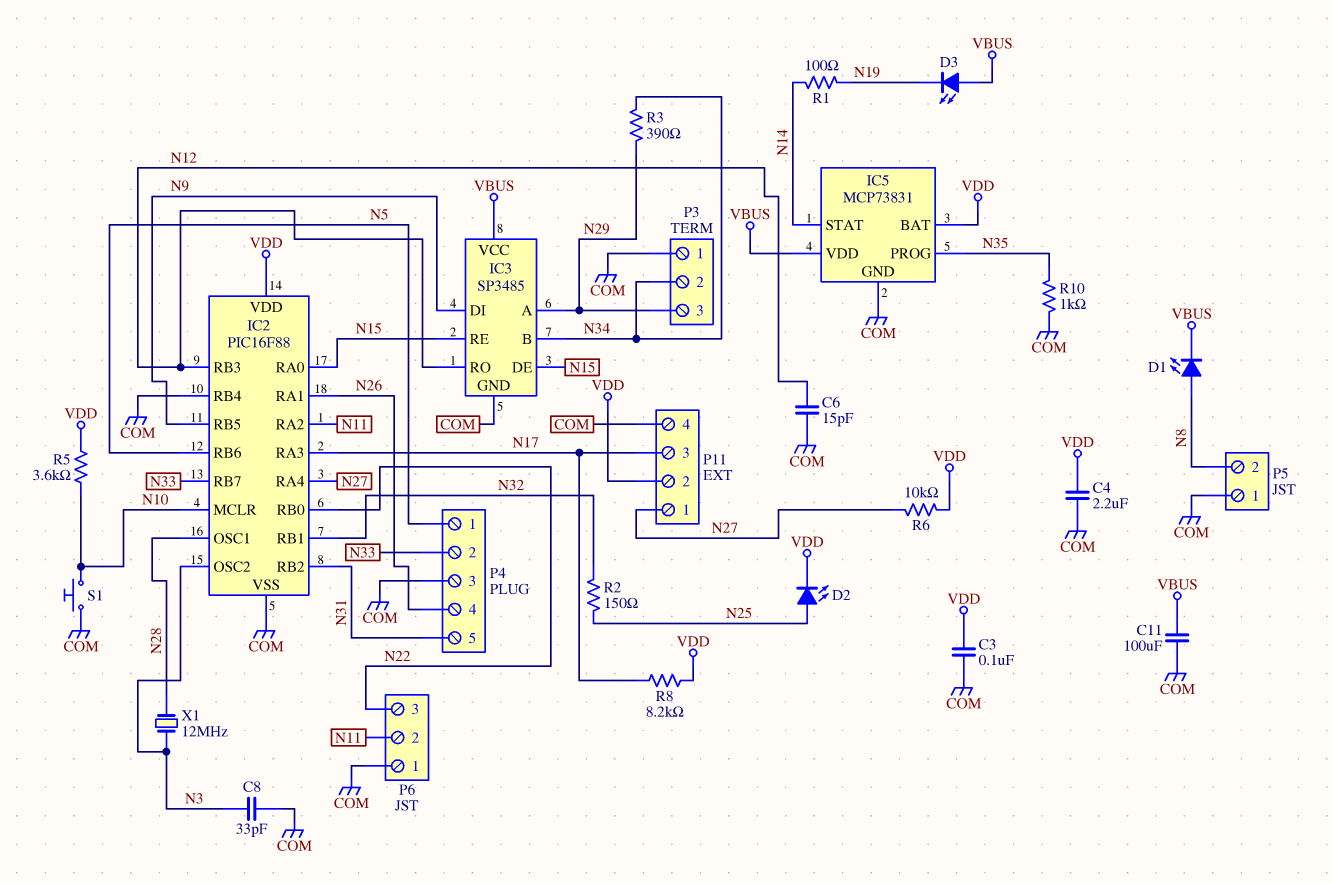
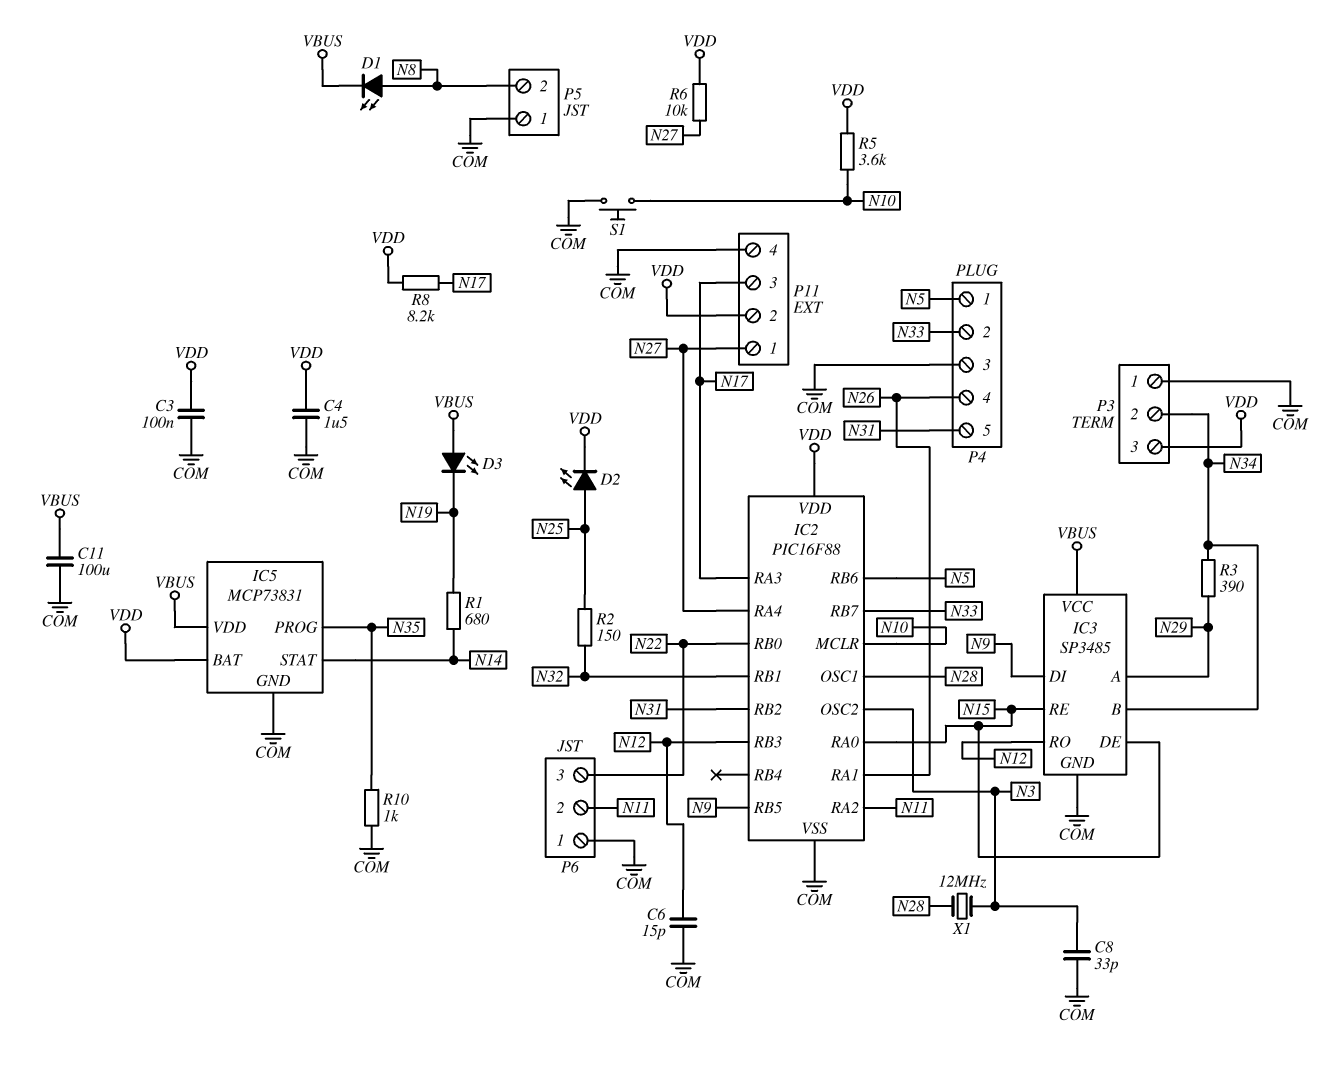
C4: 2.2uF (COM, VDD) -> 1.5uF (COM, VDD)
IC2 pin RB4: COM -> none
P3 pin 3: N29 -> VDD
R1: 100 (N14, N19) -> 680 (N14, N19)

